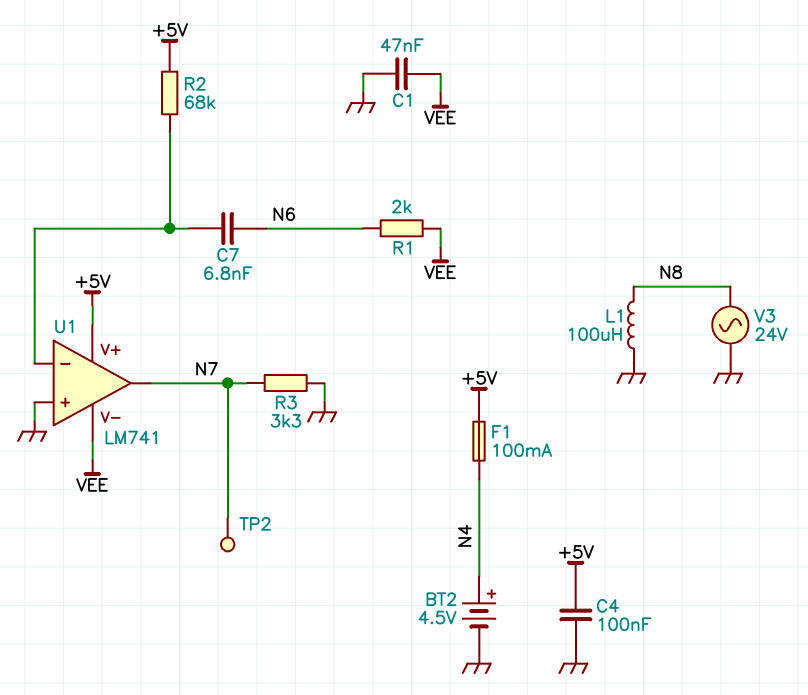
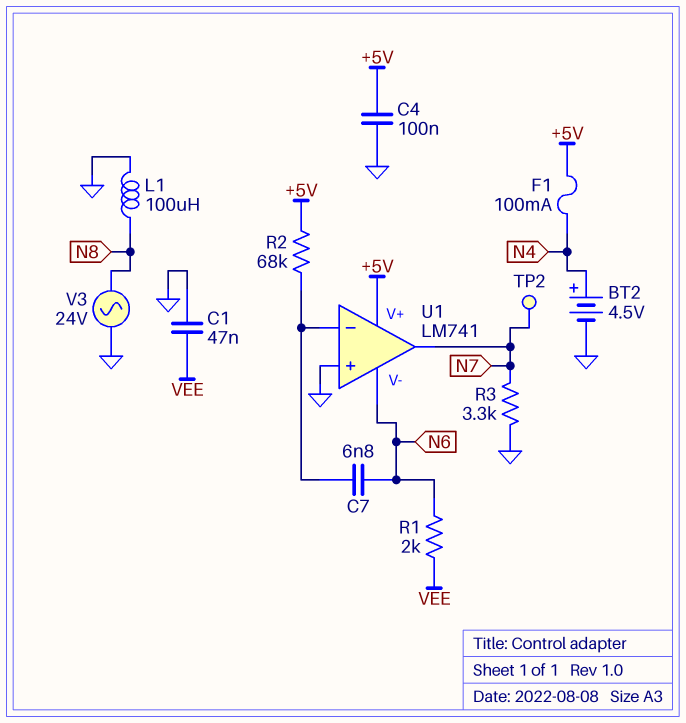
U1 pin V-: VEE -> N6

